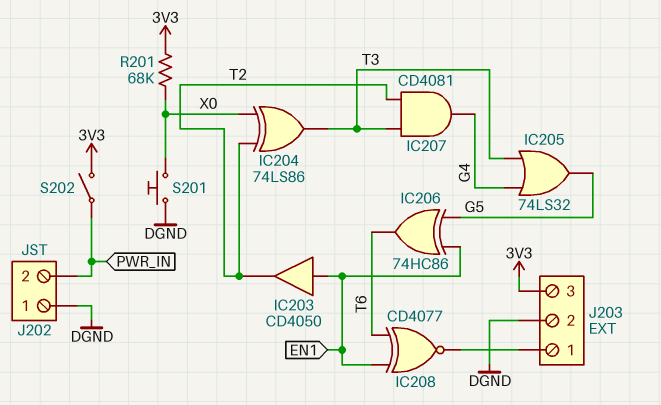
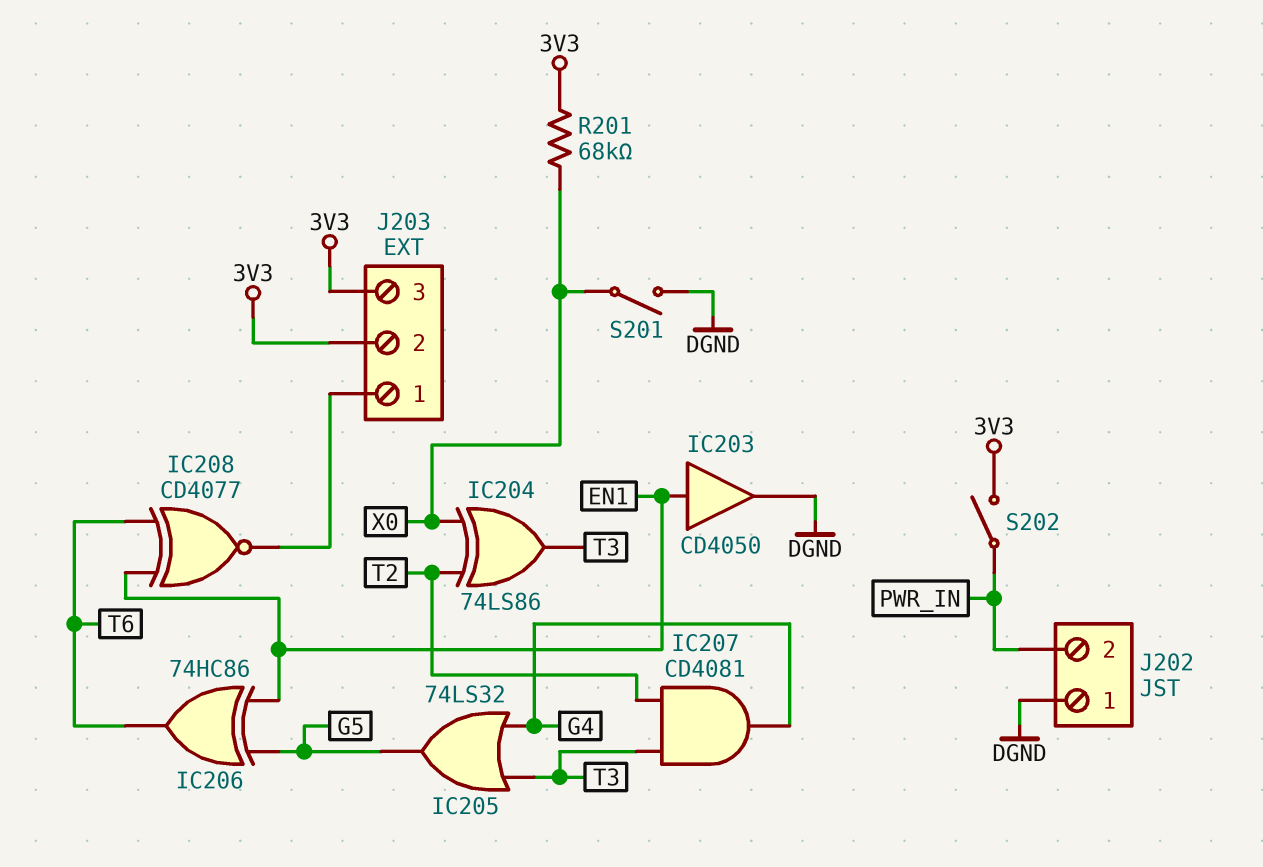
IC203: buffer CD4050 (in EN1, out T2) -> buffer CD4050 (in EN1, out DGND)
J203 pin 2: DGND -> 3V3
S201: button (DGND, X0) -> switch (DGND, X0)

